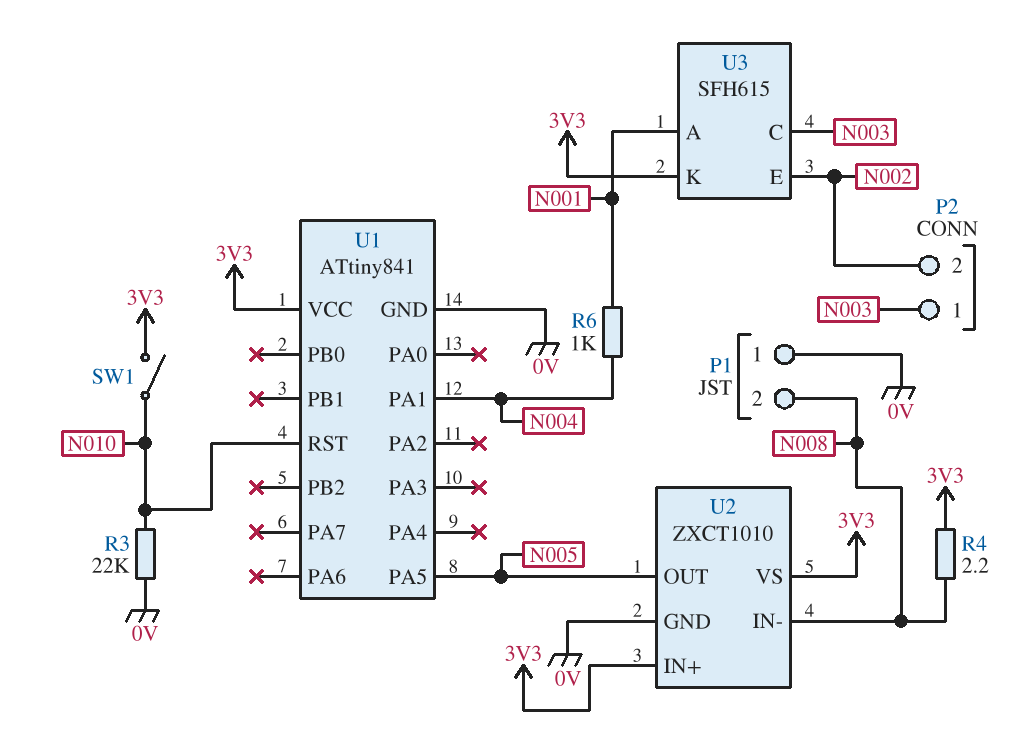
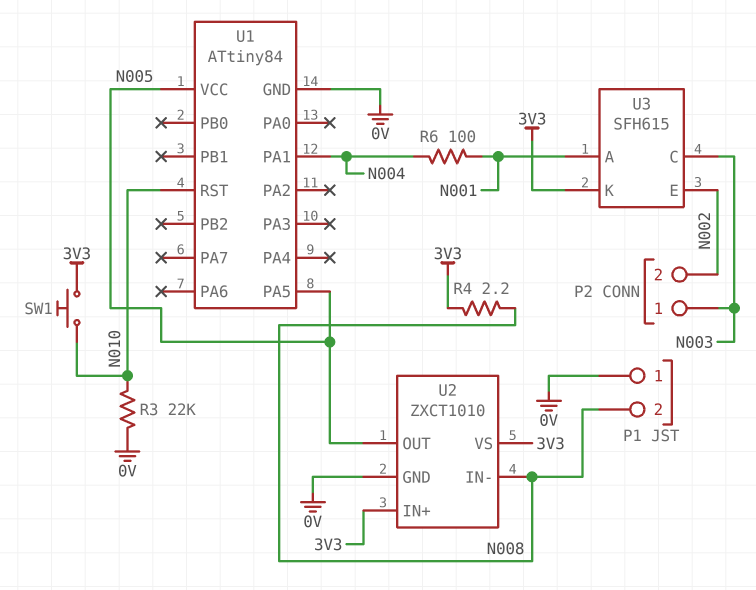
R6: 1k (N001, N004) -> 100 (N001, N004)
SW1: switch (3V3, N010) -> button (3V3, N010)
U1: ATtiny841 -> ATtiny84
U1 pin VCC: 3V3 -> N005

